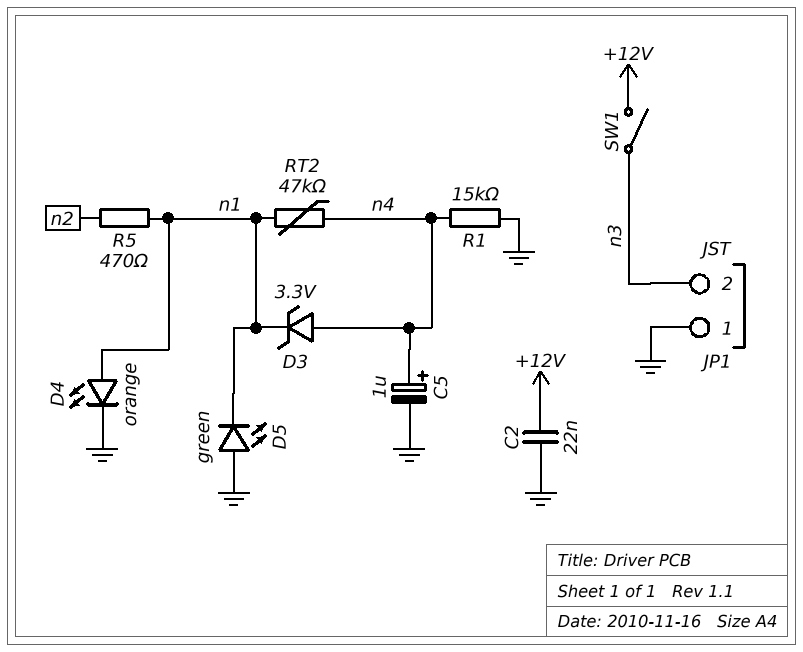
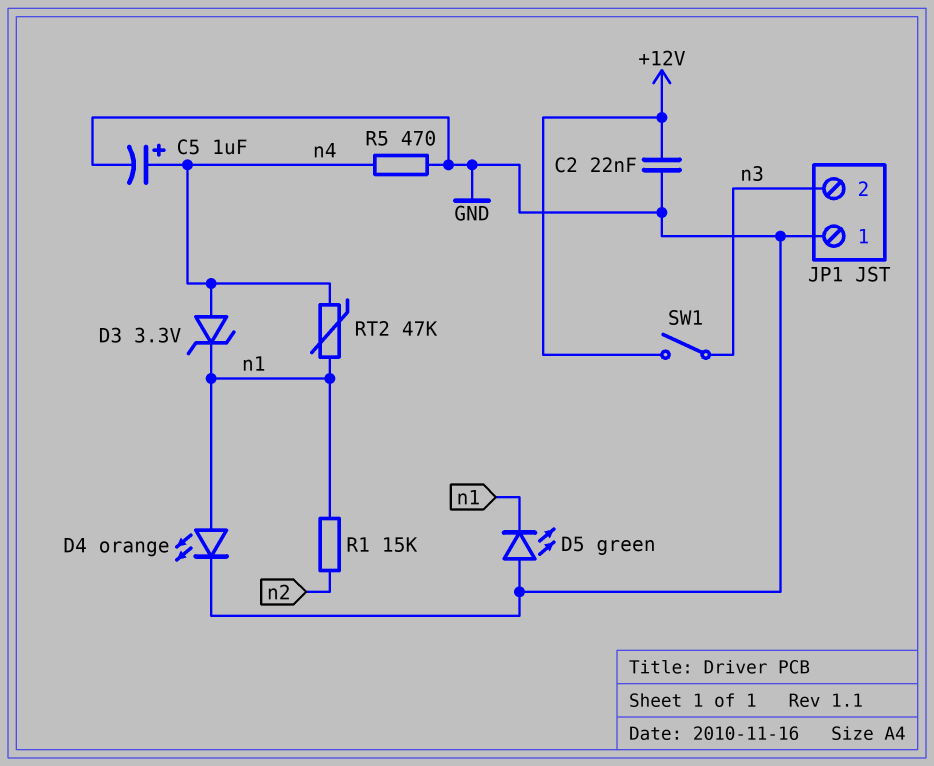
R1: 15k (GND, n4) -> 15k (n1, n2)
R5: 470 (n1, n2) -> 470 (GND, n4)

